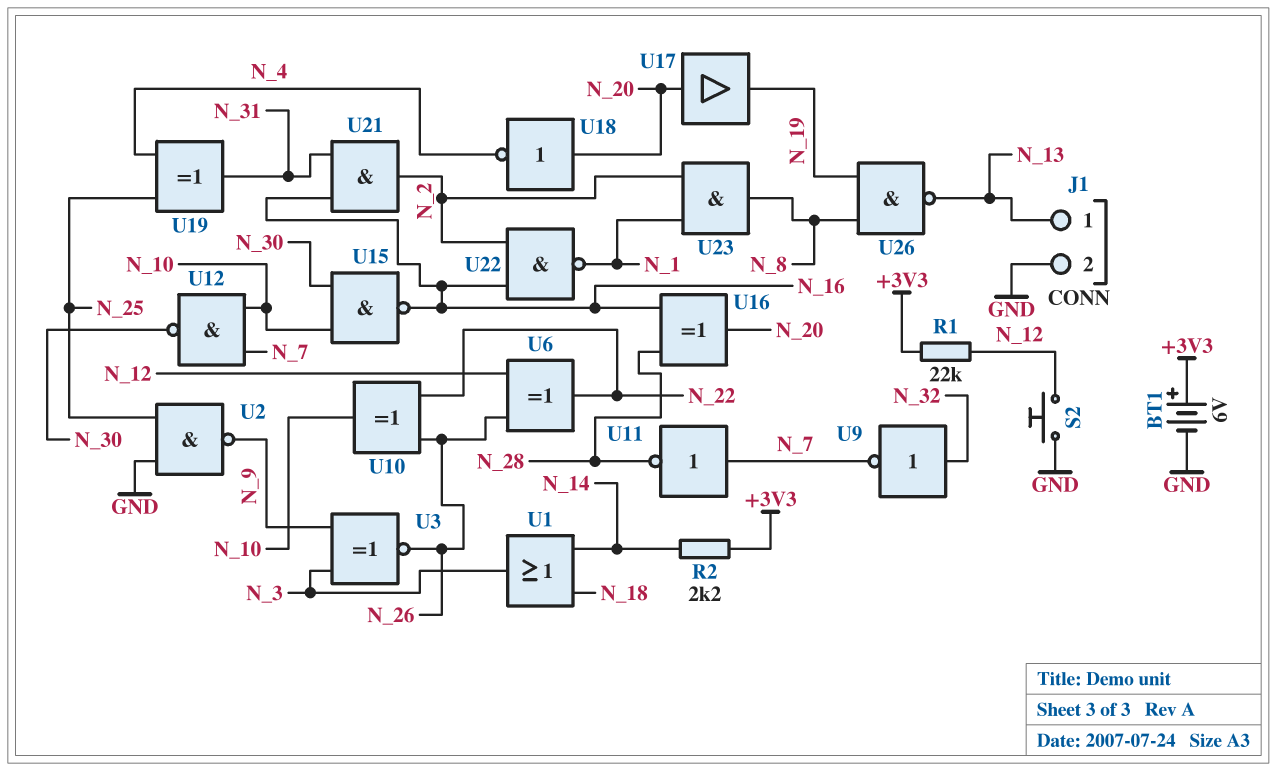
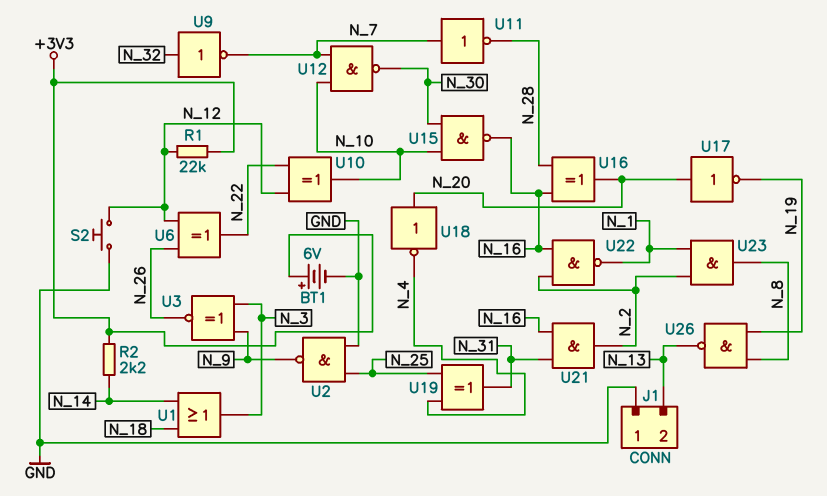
J1 pin 1: N_13 -> GND
J1 pin 2: GND -> N_13
U10: XOR (in N_22, in N_26, out N_10) -> XOR (in N_12, in N_22, out N_10)
U17: buffer (in N_20, out N_19) -> NOT (in N_20, out N_19)

